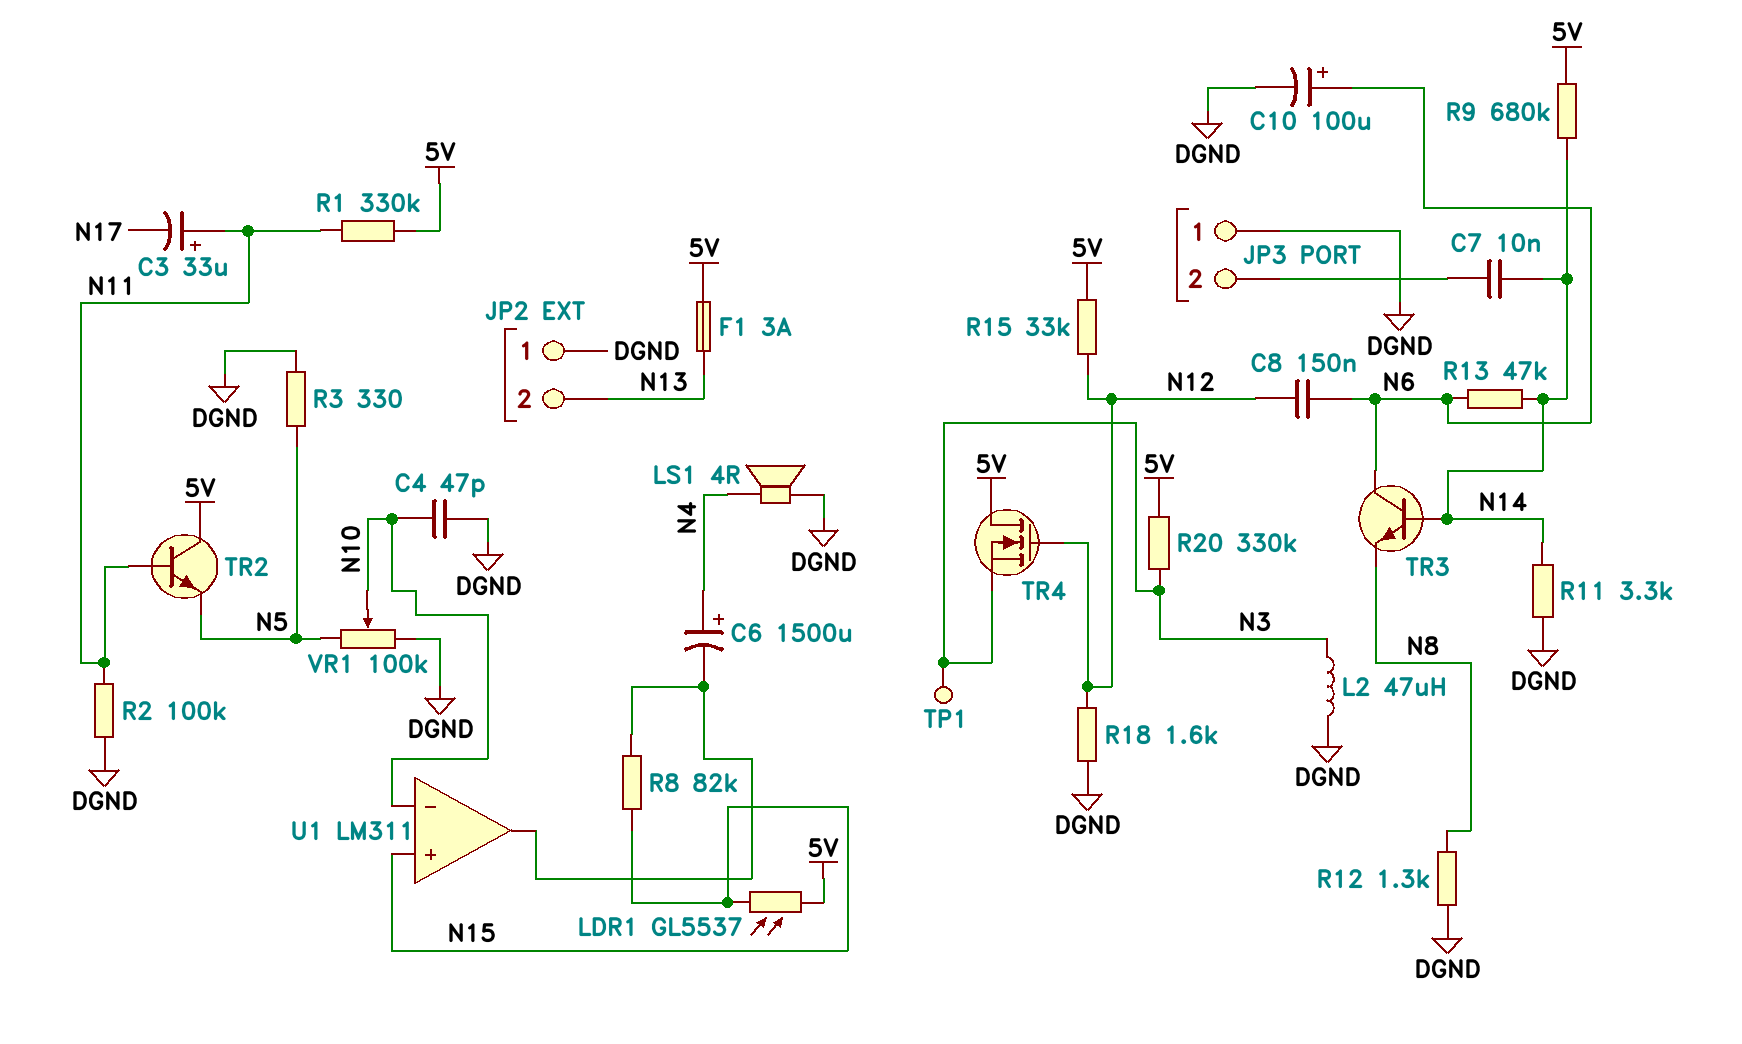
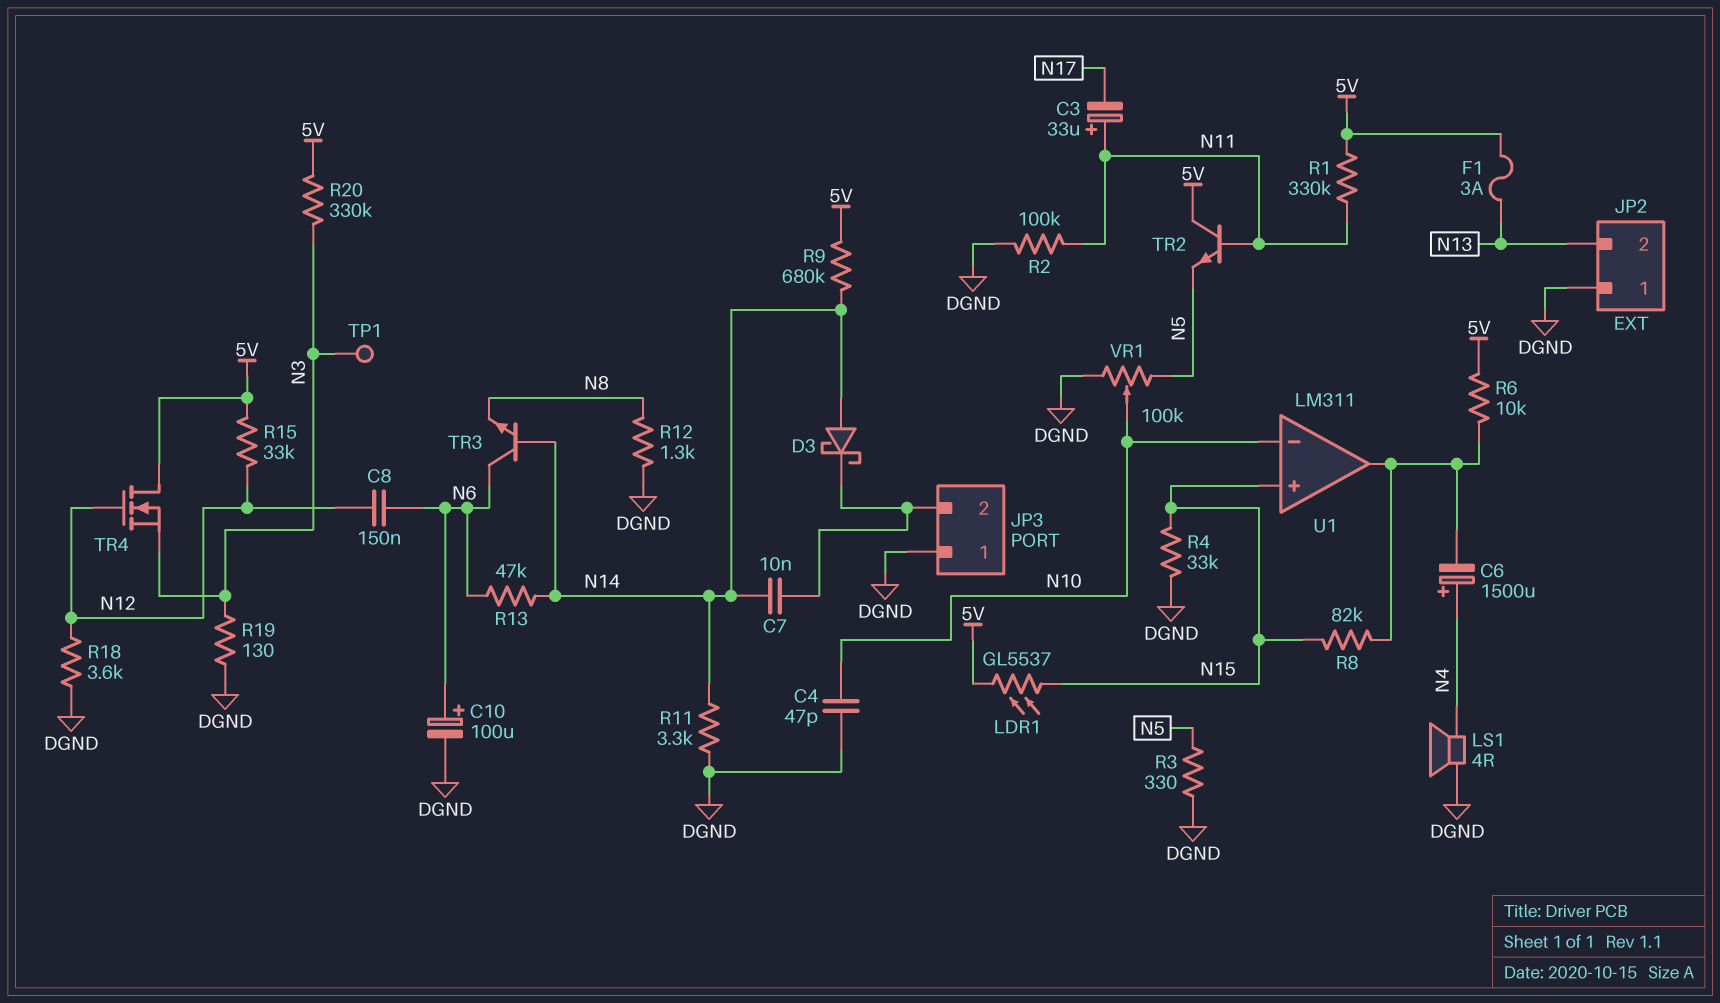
D3: none -> schottky (A N14, K JP3/2)
L2: 47uH (DGND, N3) -> none
R4: none -> 33k (DGND, N15)
R6: none -> 10k (5V, U1/out)
R18: 1.6k (DGND, N12) -> 3.6k (DGND, N12)
R19: none -> 130 (DGND, N3)

